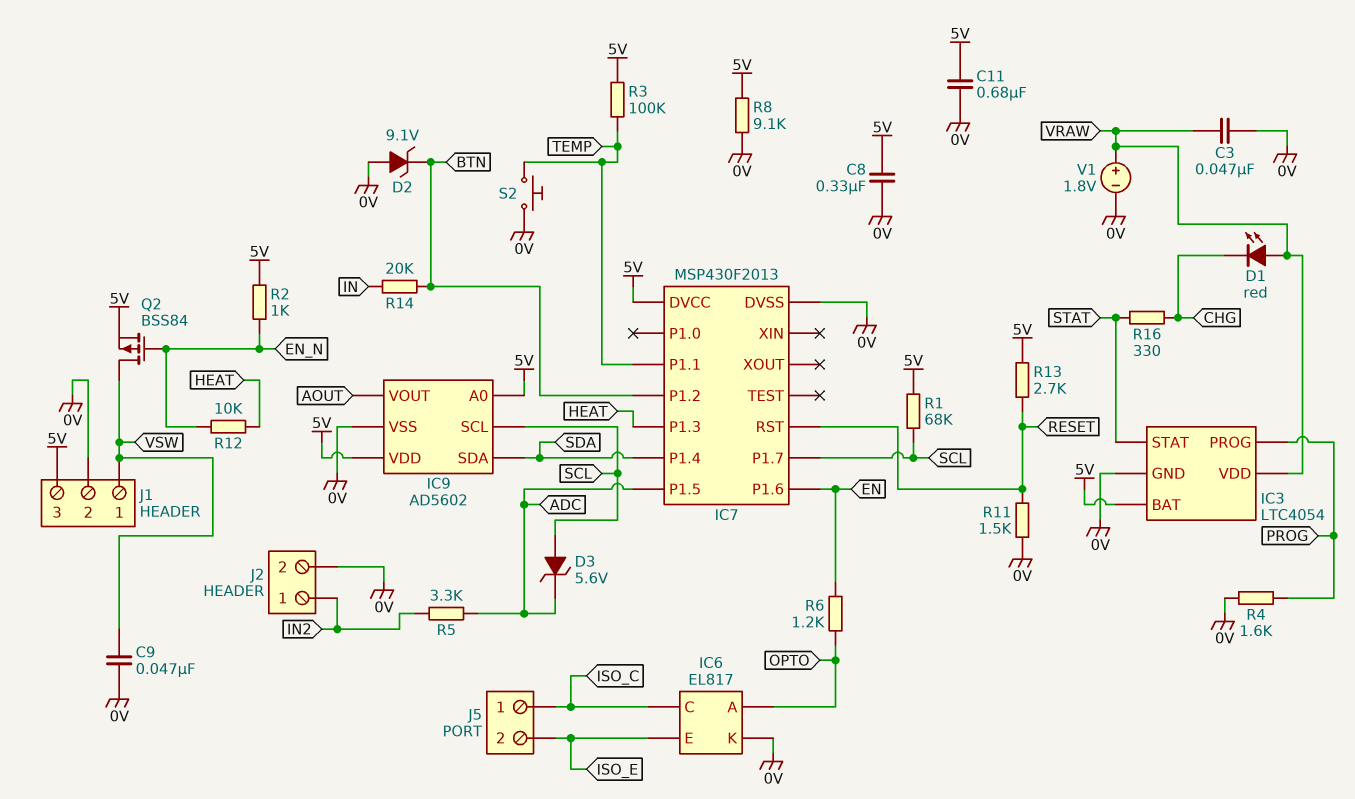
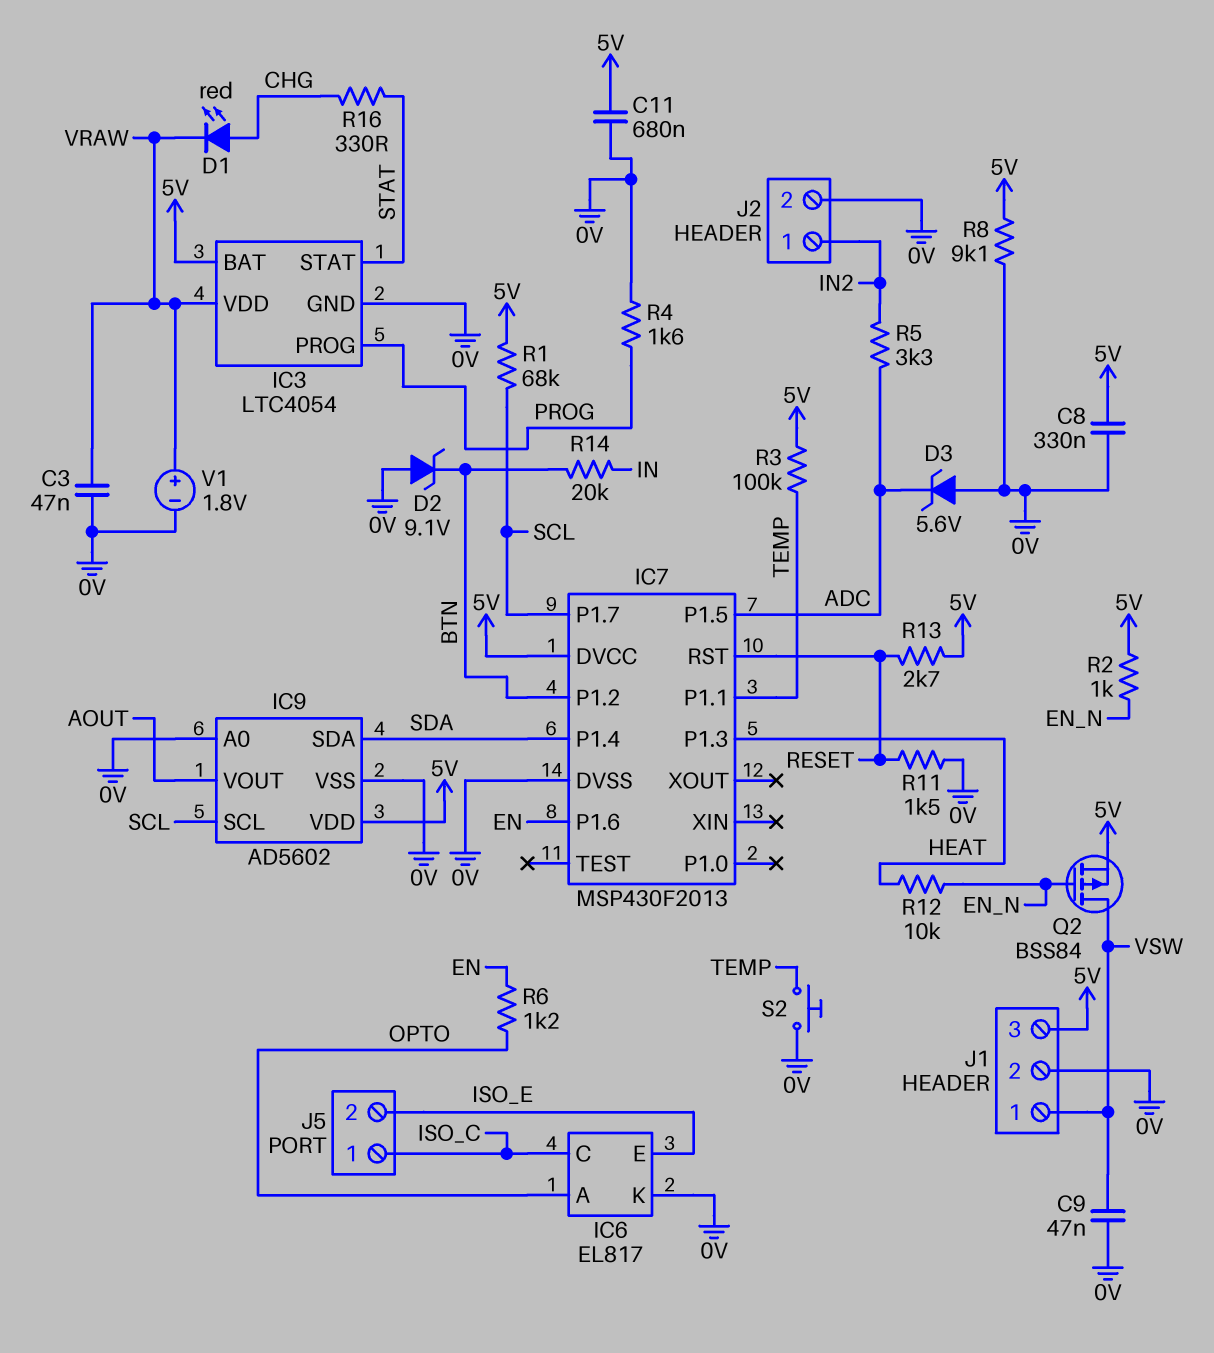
D1: LED red (A VRAW, K CHG) -> LED red (A CHG, K VRAW)
D3: zener 5.6V (A SCL, K ADC) -> zener 5.6V (A 0V, K ADC)
IC9 pin A0: 5V -> 0V

